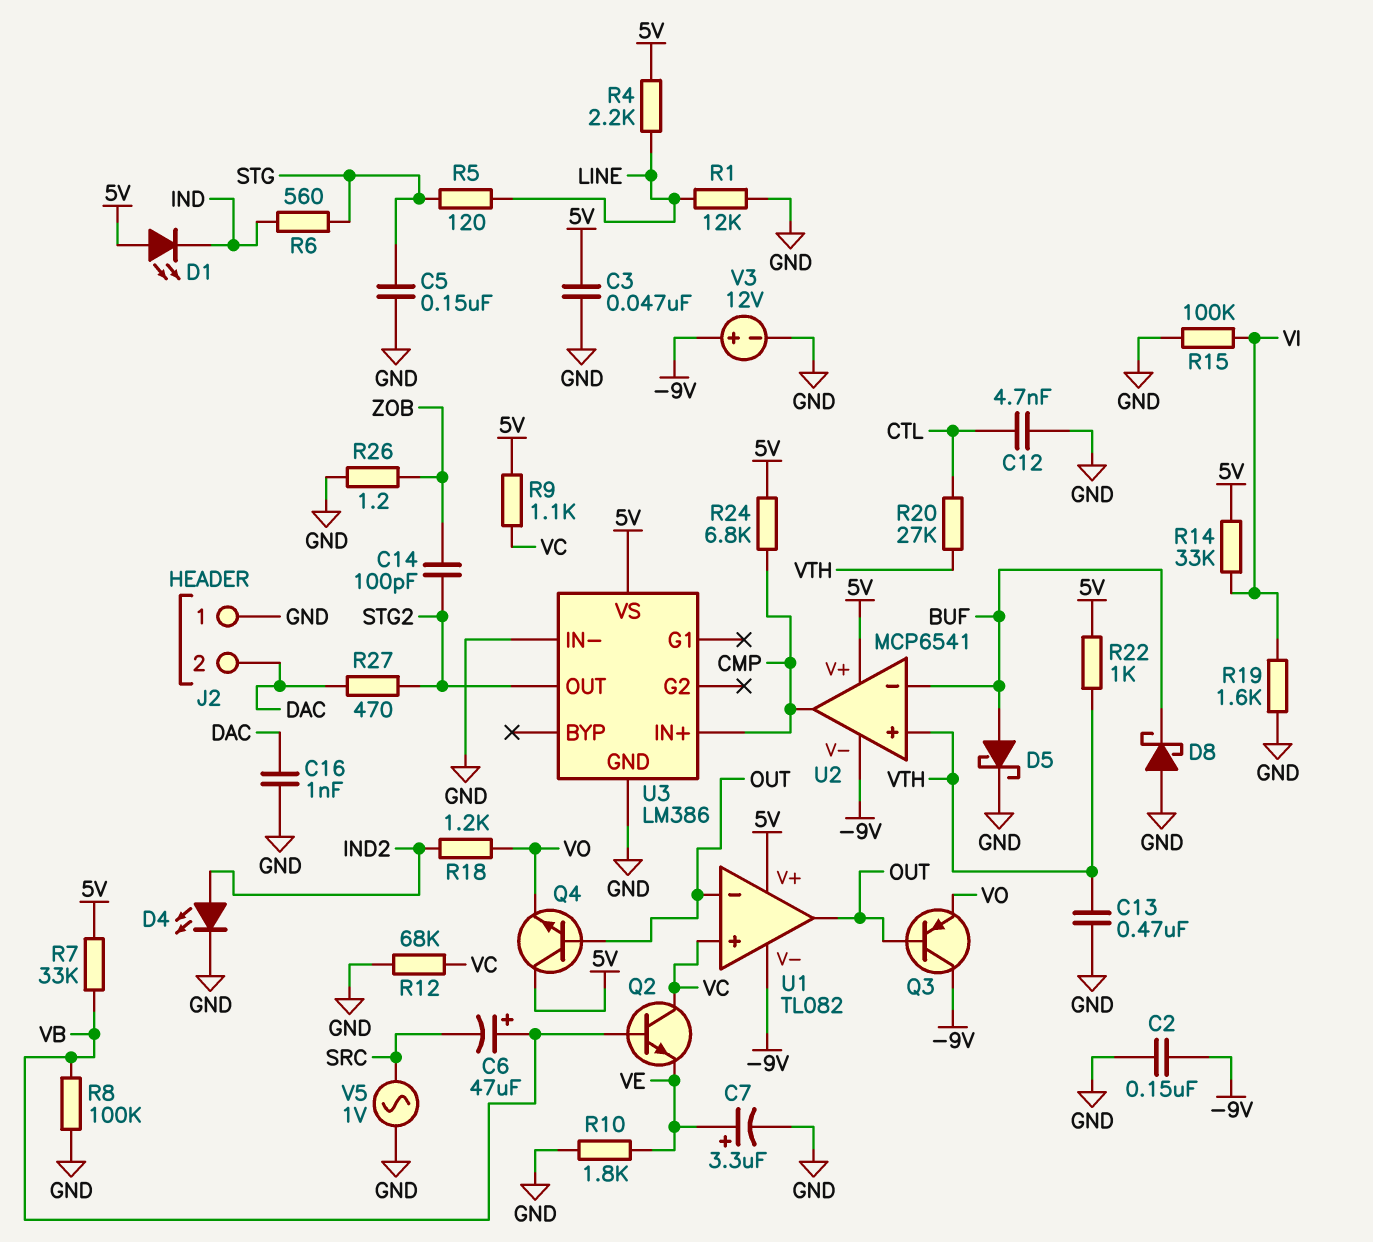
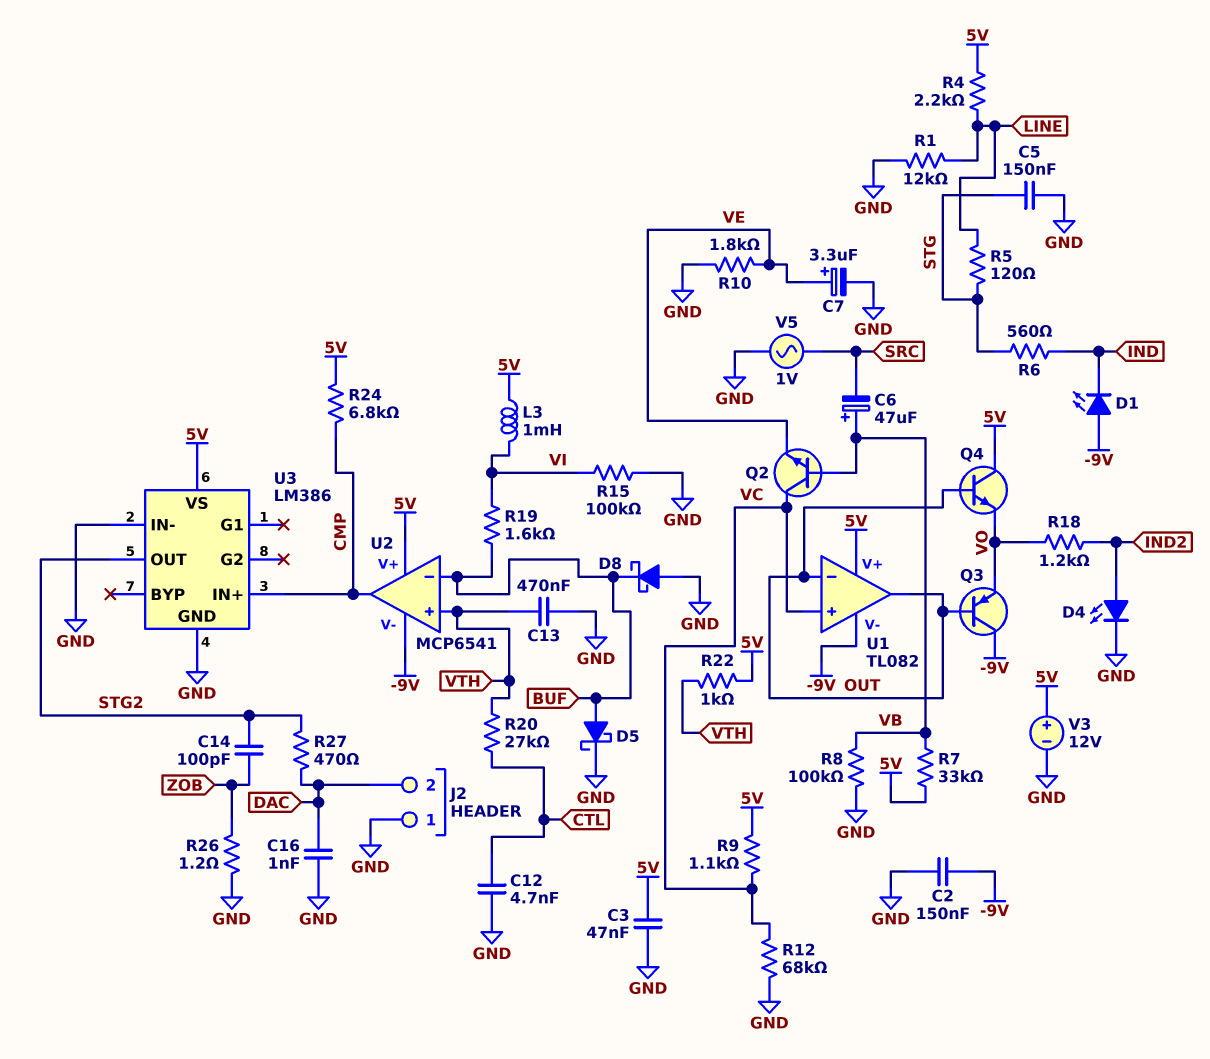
D1: LED (A 5V, K IND) -> LED (A -9V, K IND)
L3: none -> 1mH (5V, VI)
R14: 33k (5V, VI) -> none
R19: 1.6k (GND, VI) -> 1.6k (BUF, VI)
V3: 12V (plus -9V, minus GND) -> 12V (plus 5V, minus GND)

